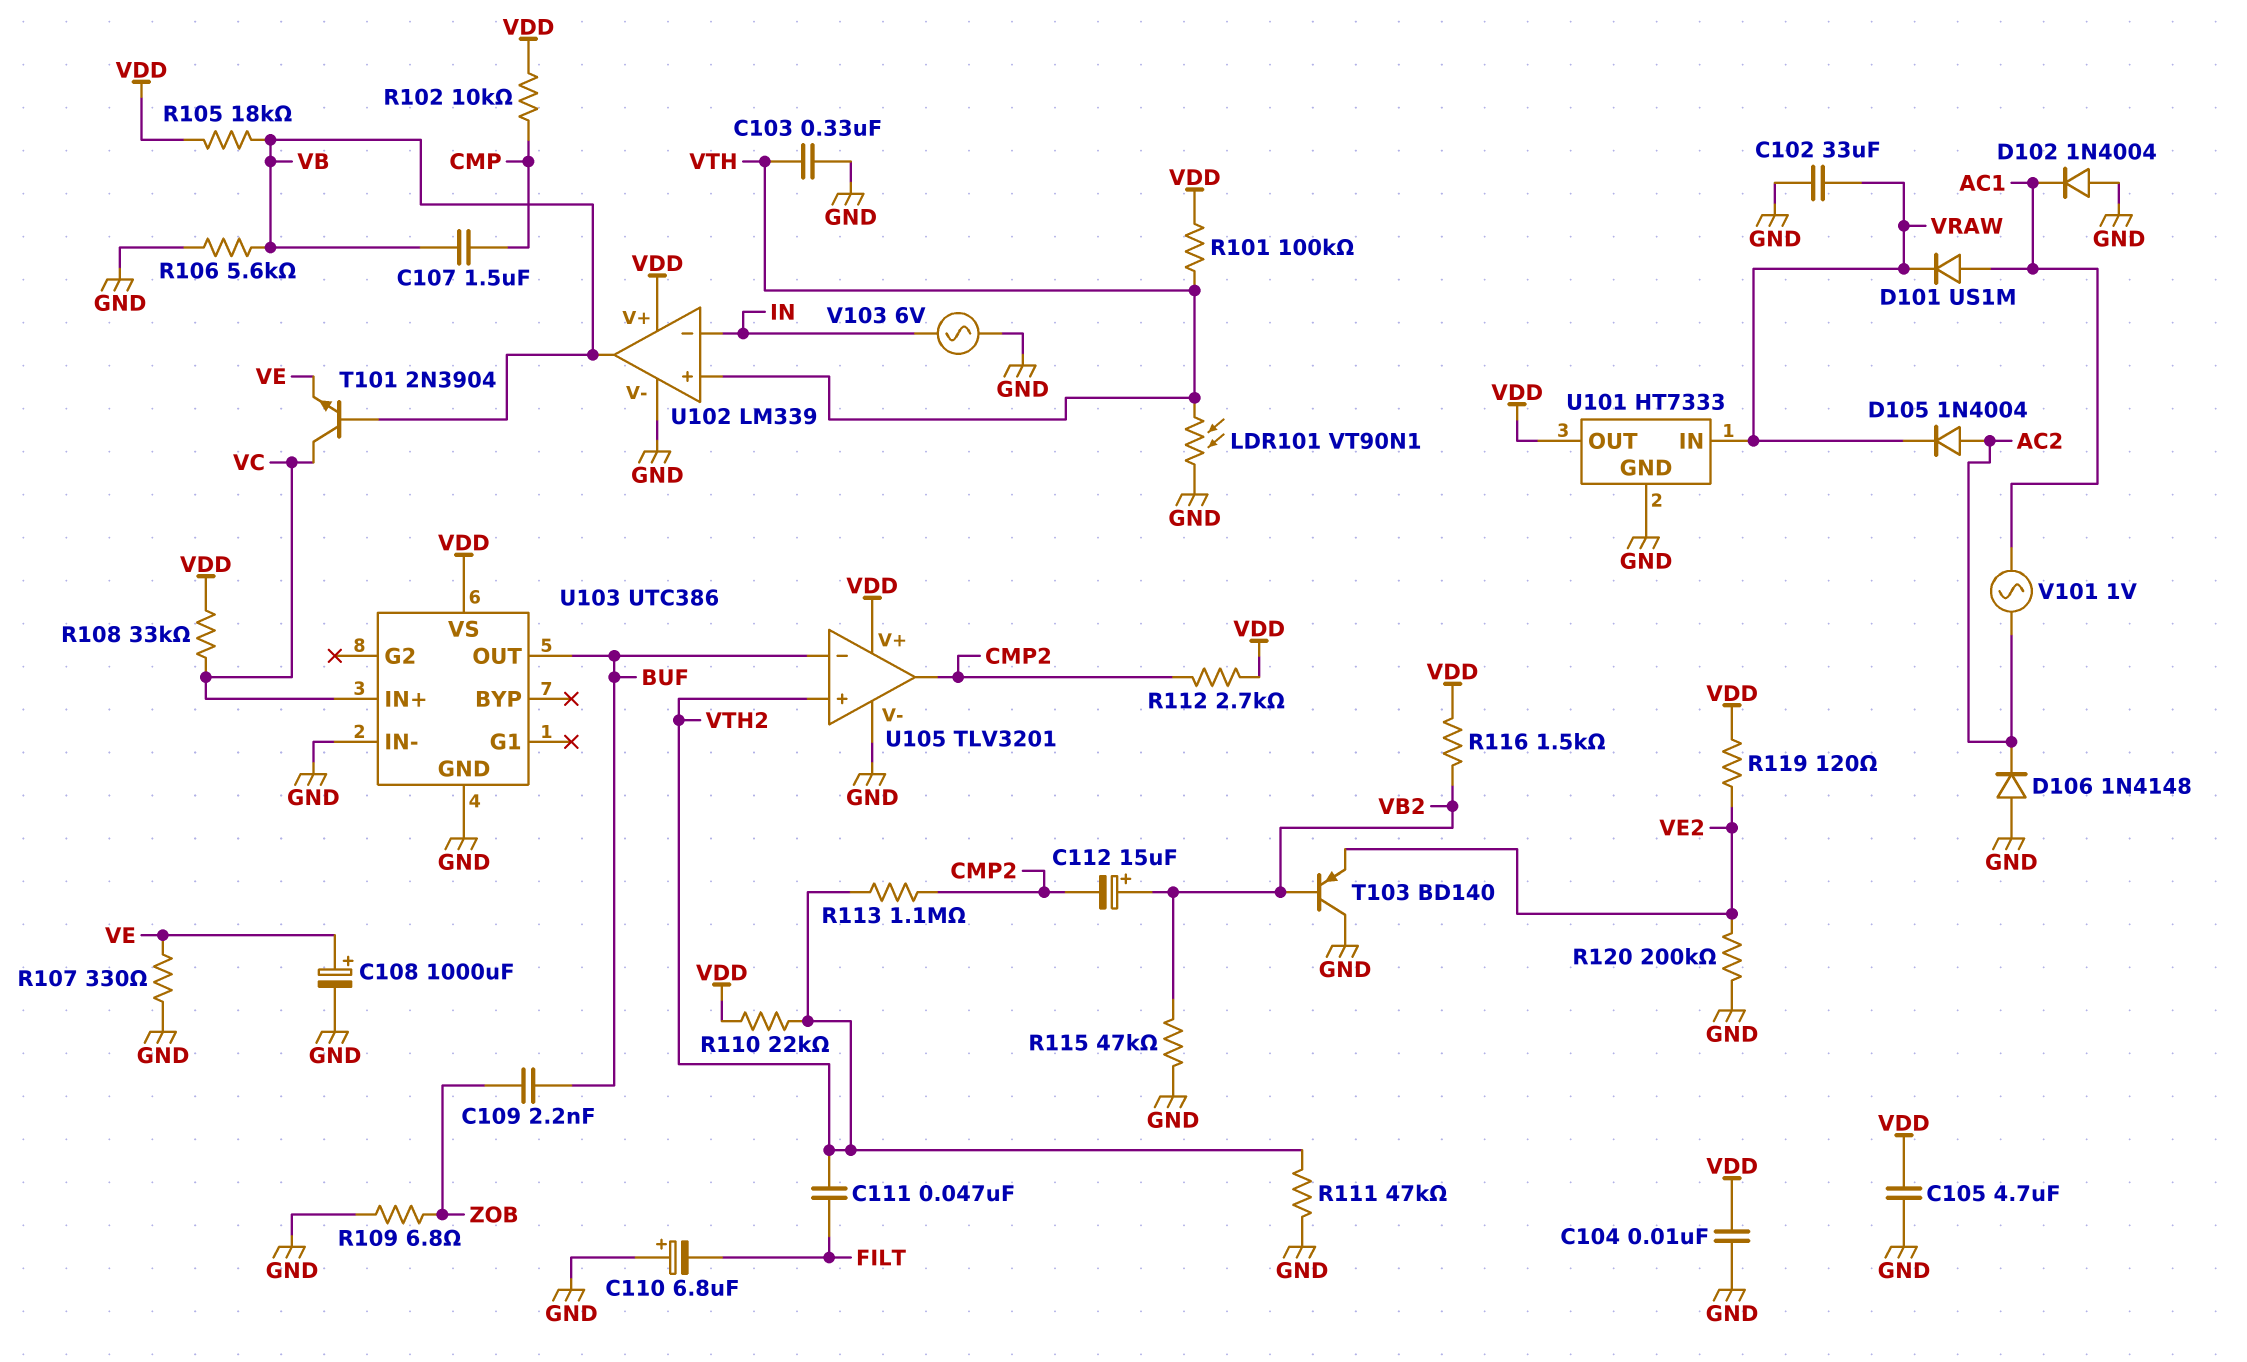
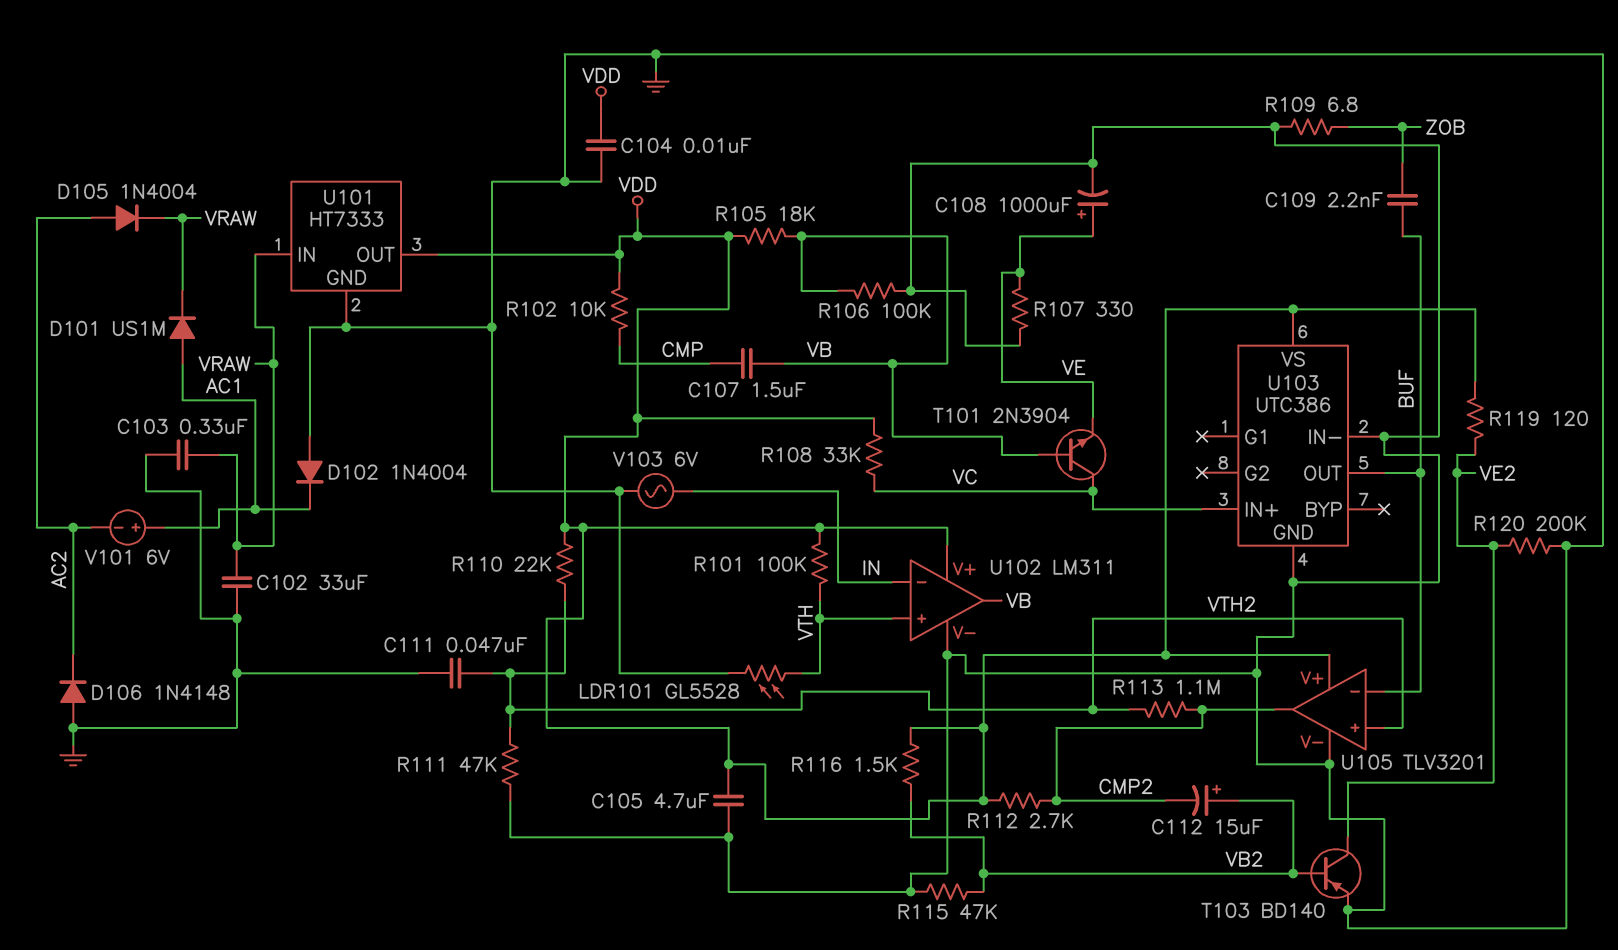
C103: 330nF (GND, VTH) -> 330nF (GND, VRAW)
C110: 6.8uF (plus GND, minus FILT) -> none
C111: 47nF (FILT, VTH2) -> 47nF (GND, VTH2)
LDR101: VT90N1 (GND, VTH) -> GL5528 (GND, VTH)
R106: 5.6k (GND, VB) -> 100k (GND, VB)
T103: PNP BD140 (B VB2, C GND, E VE2) -> PNP BD140 (B VB2, C VE2, E GND)
U102: LM339 -> LM311
V101: AC 1V (AC1, AC2) -> 6V (plus AC1, minus AC2)

